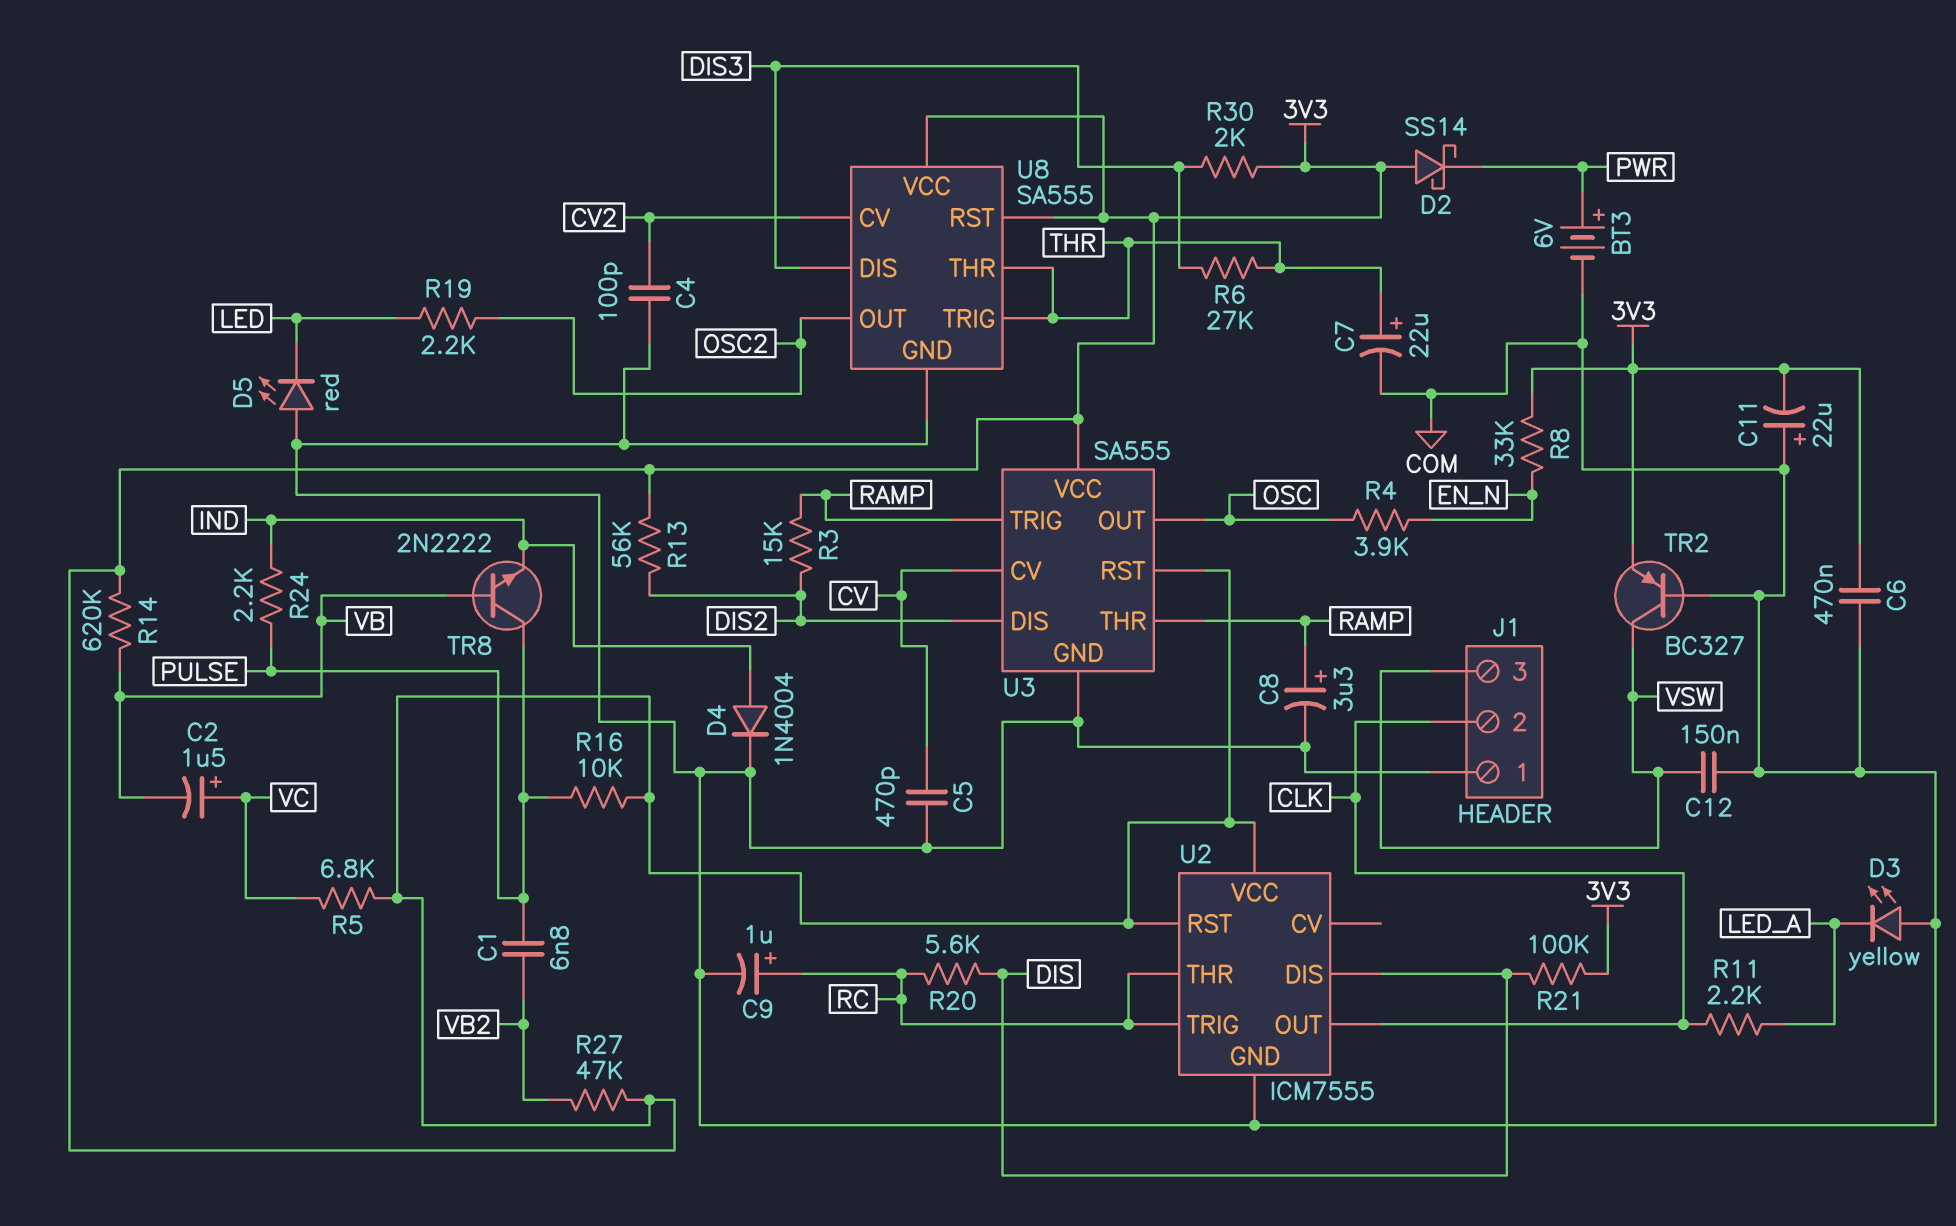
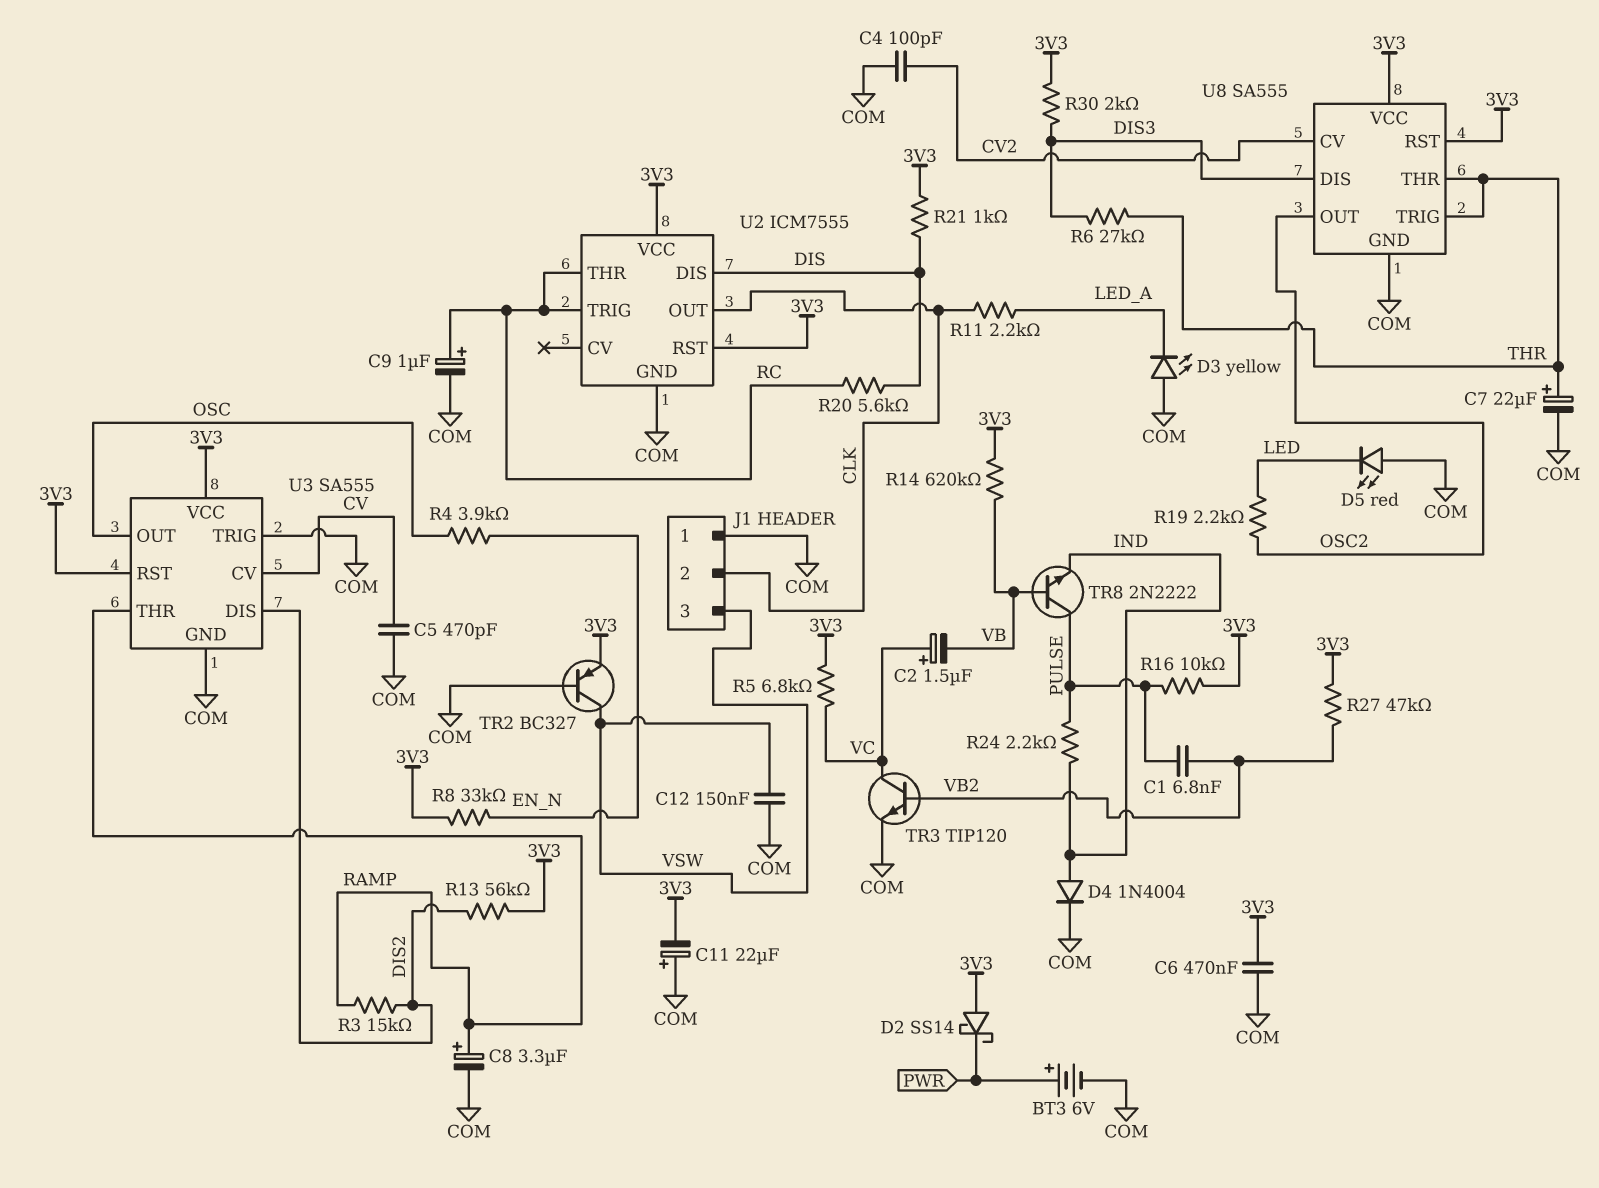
R21: 100k (3V3, DIS) -> 1k (3V3, DIS)
TR3: none -> NPN TIP120 (B VB2, C VC, E COM)
U3 pin TRIG: RAMP -> COM

